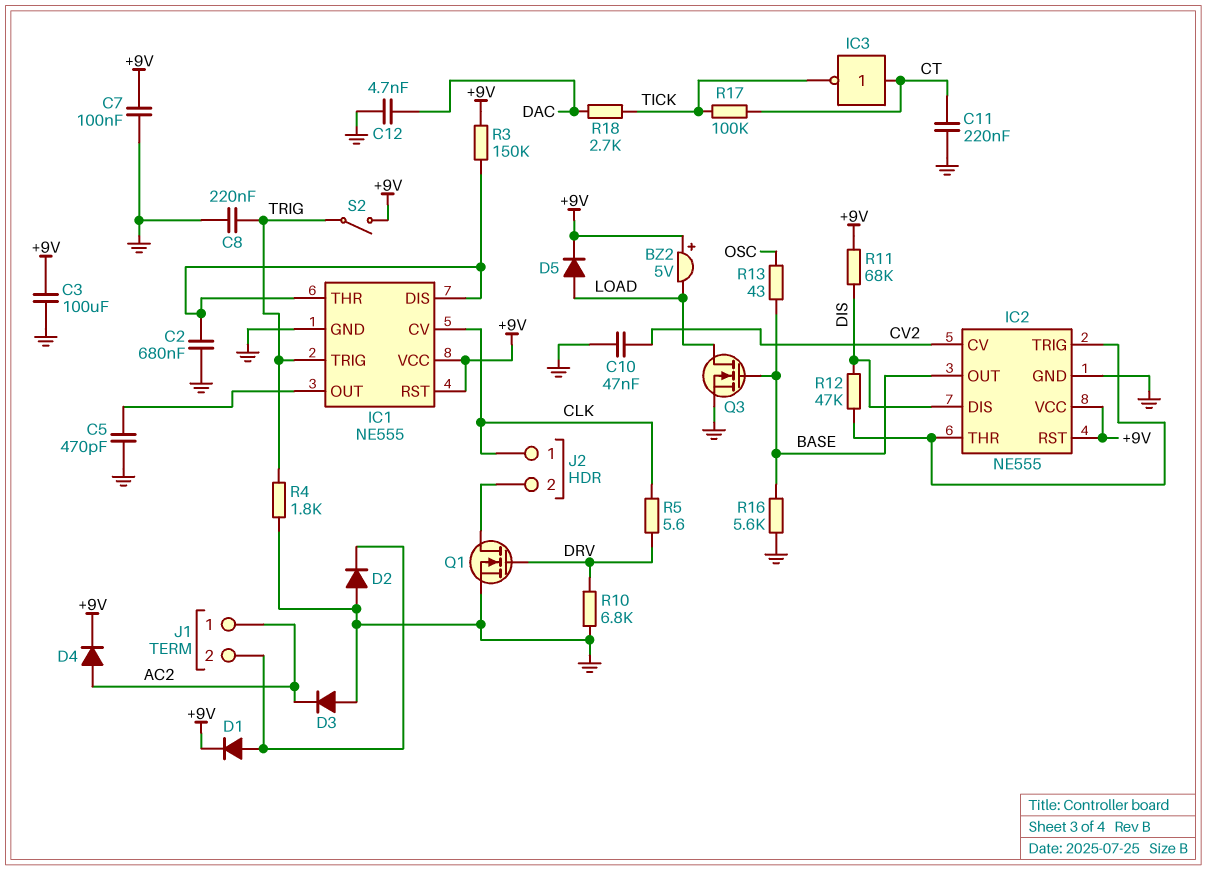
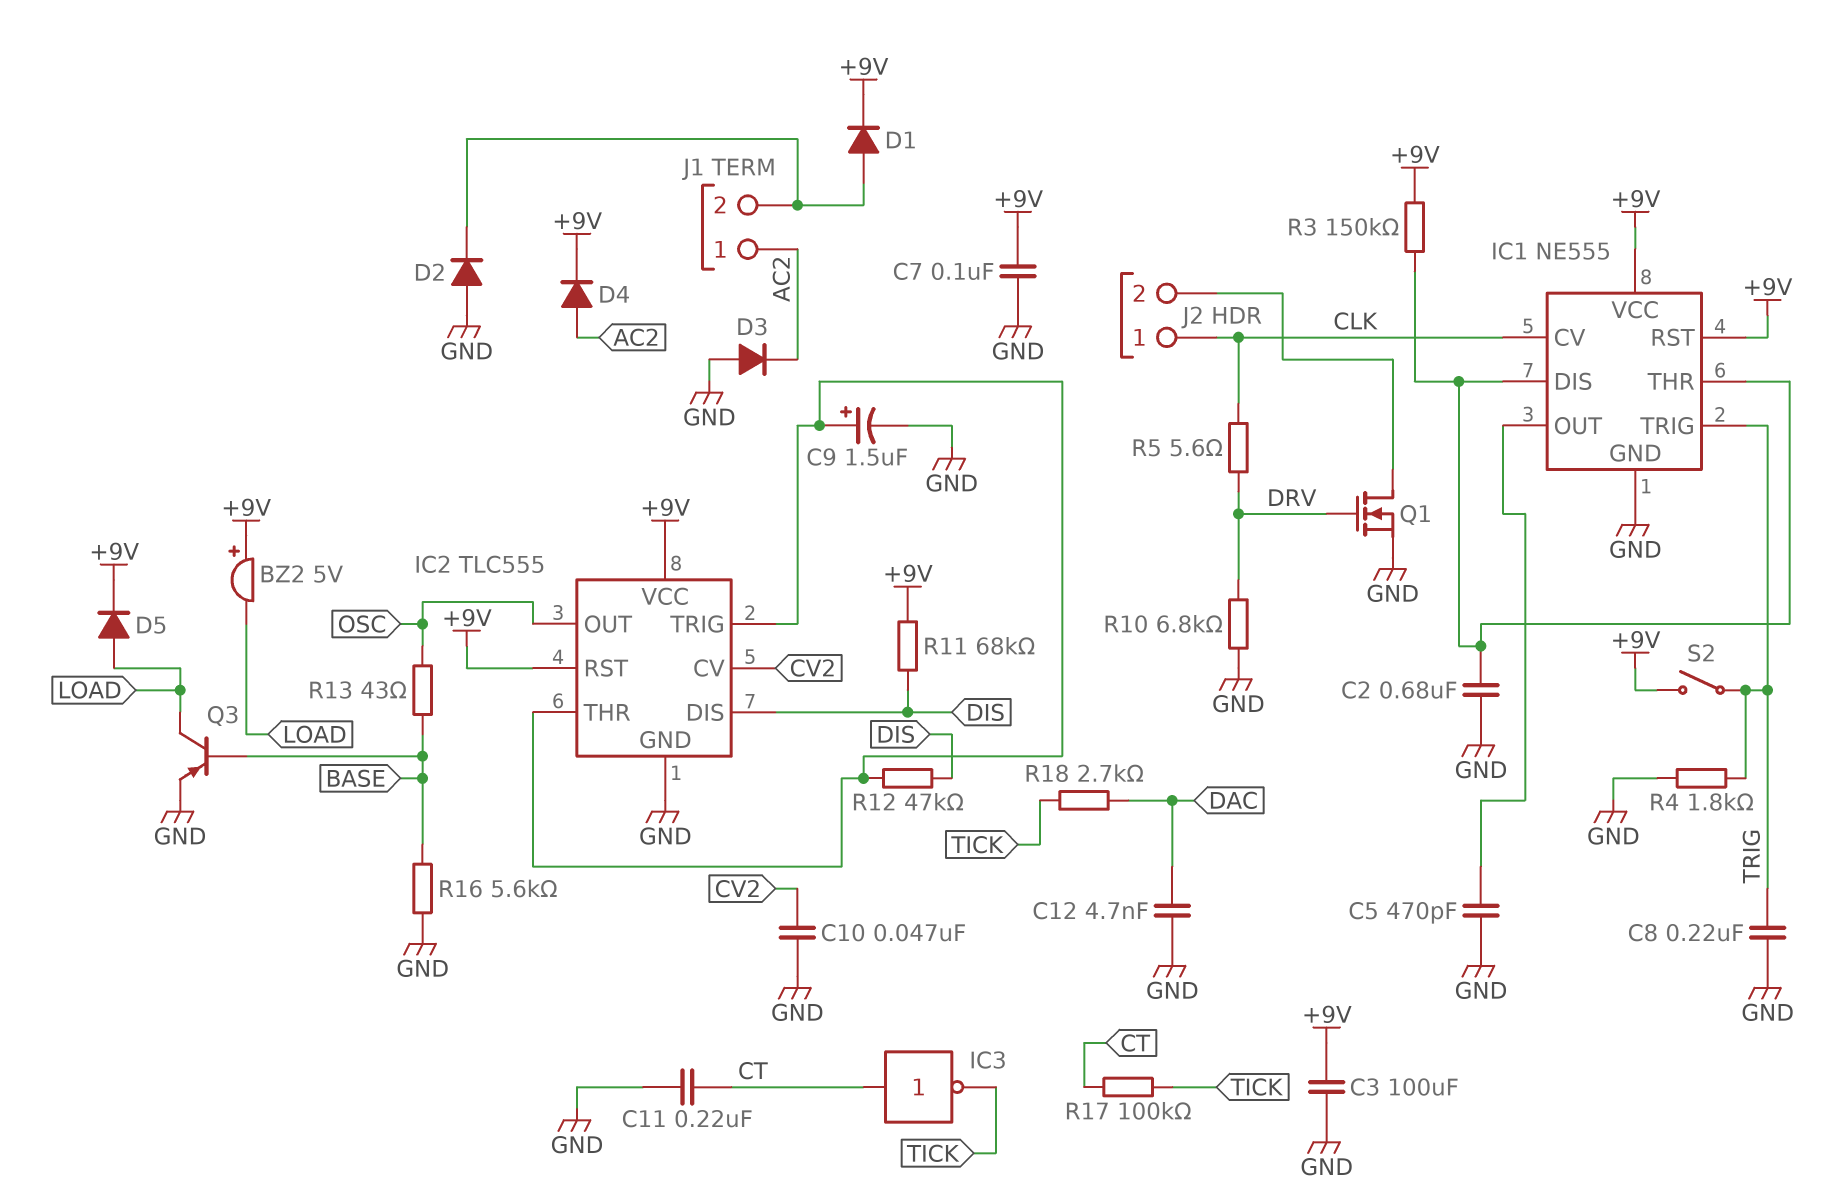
C9: none -> 1.5uF (plus IC2/THR, minus GND)
IC2: NE555 -> TLC555
IC2 pin OUT: BASE -> OSC
Q3: NMOS (G BASE, D LOAD, S GND) -> PNP (B BASE, C LOAD, E GND)

